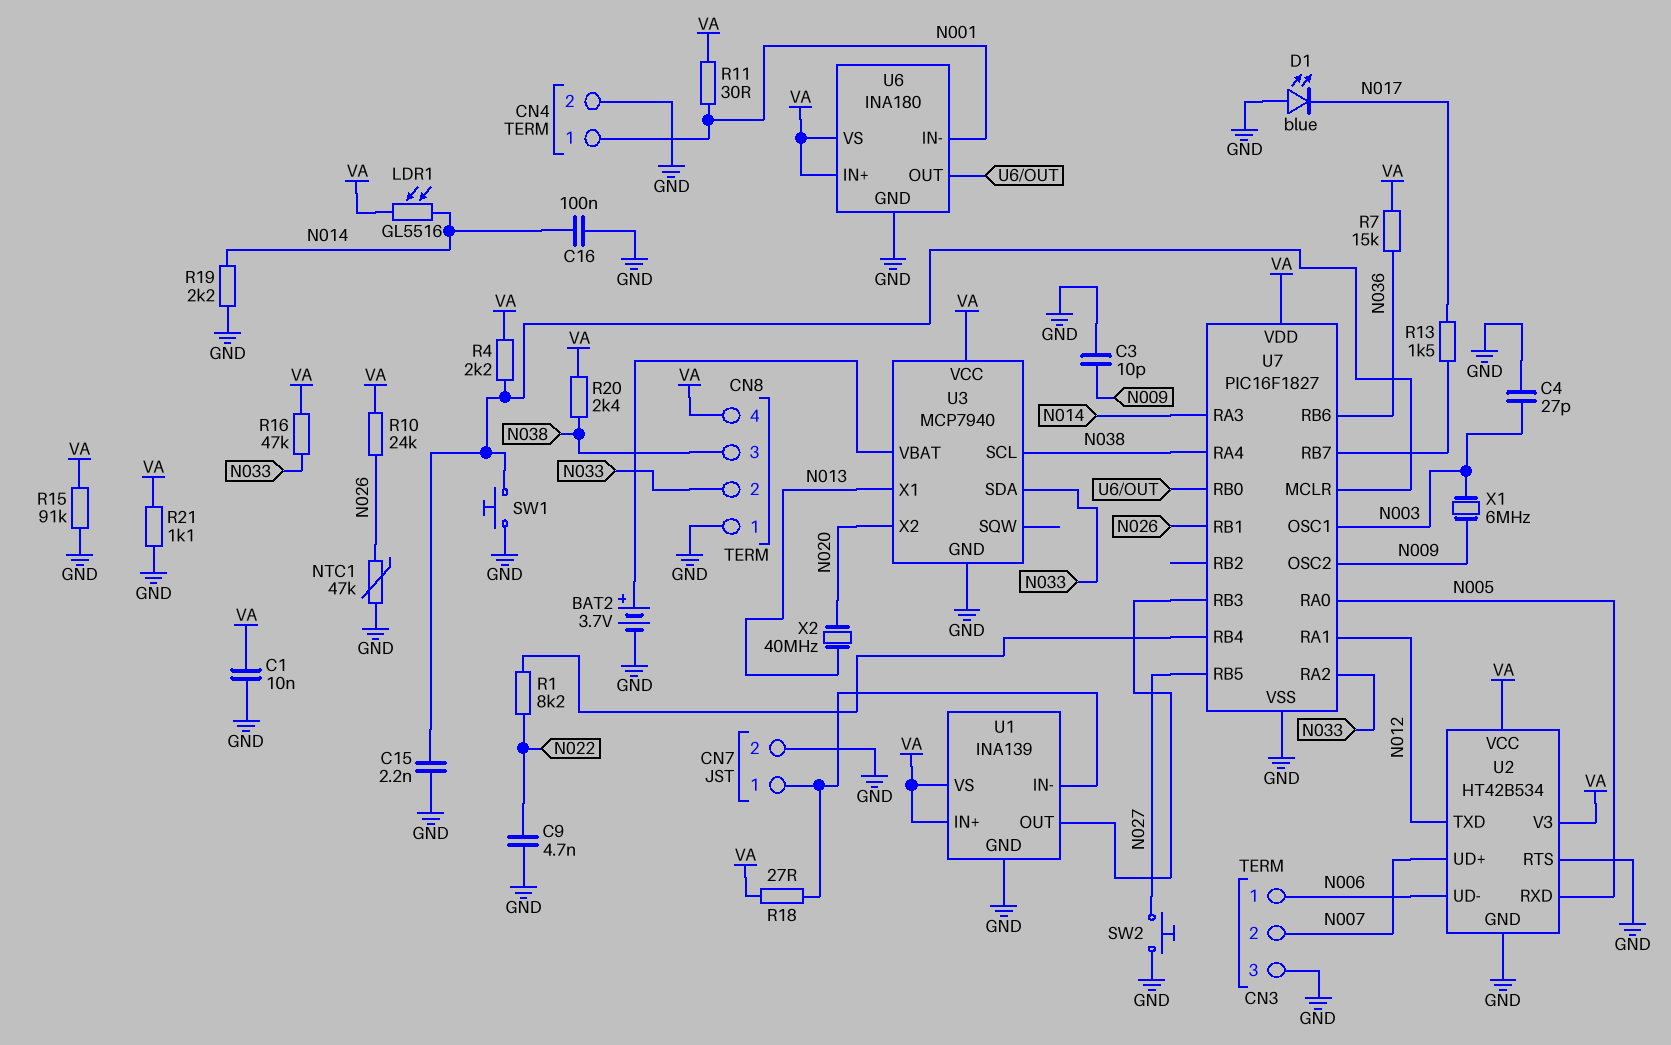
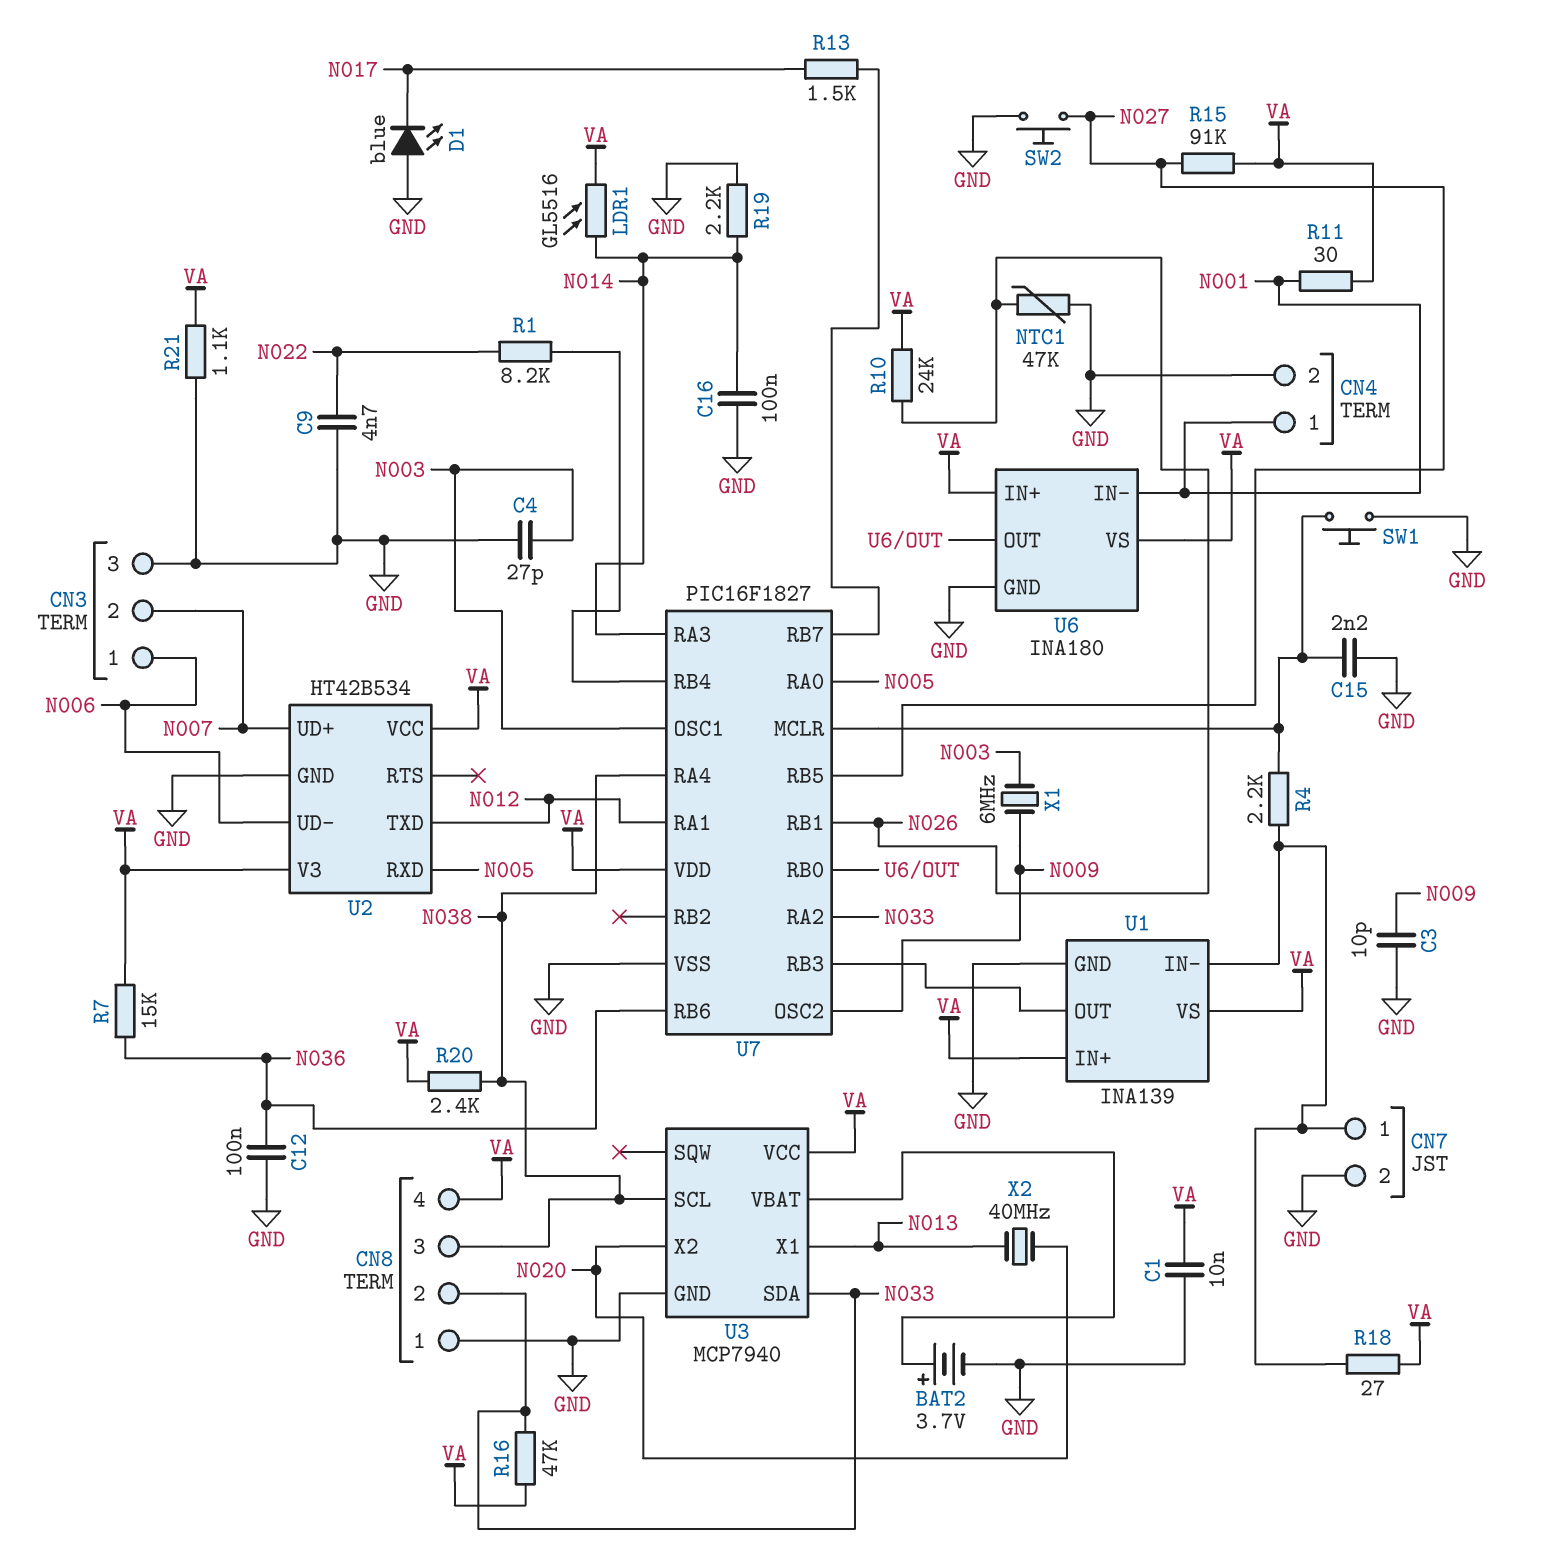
C12: none -> 100nF (GND, N036)
R4: 2.2k (U7/MCLR, VA) -> 2.2k (CN7/1, U7/MCLR)
R15: 91k (GND, VA) -> 91k (N027, VA)
U2 pin RTS: GND -> none

